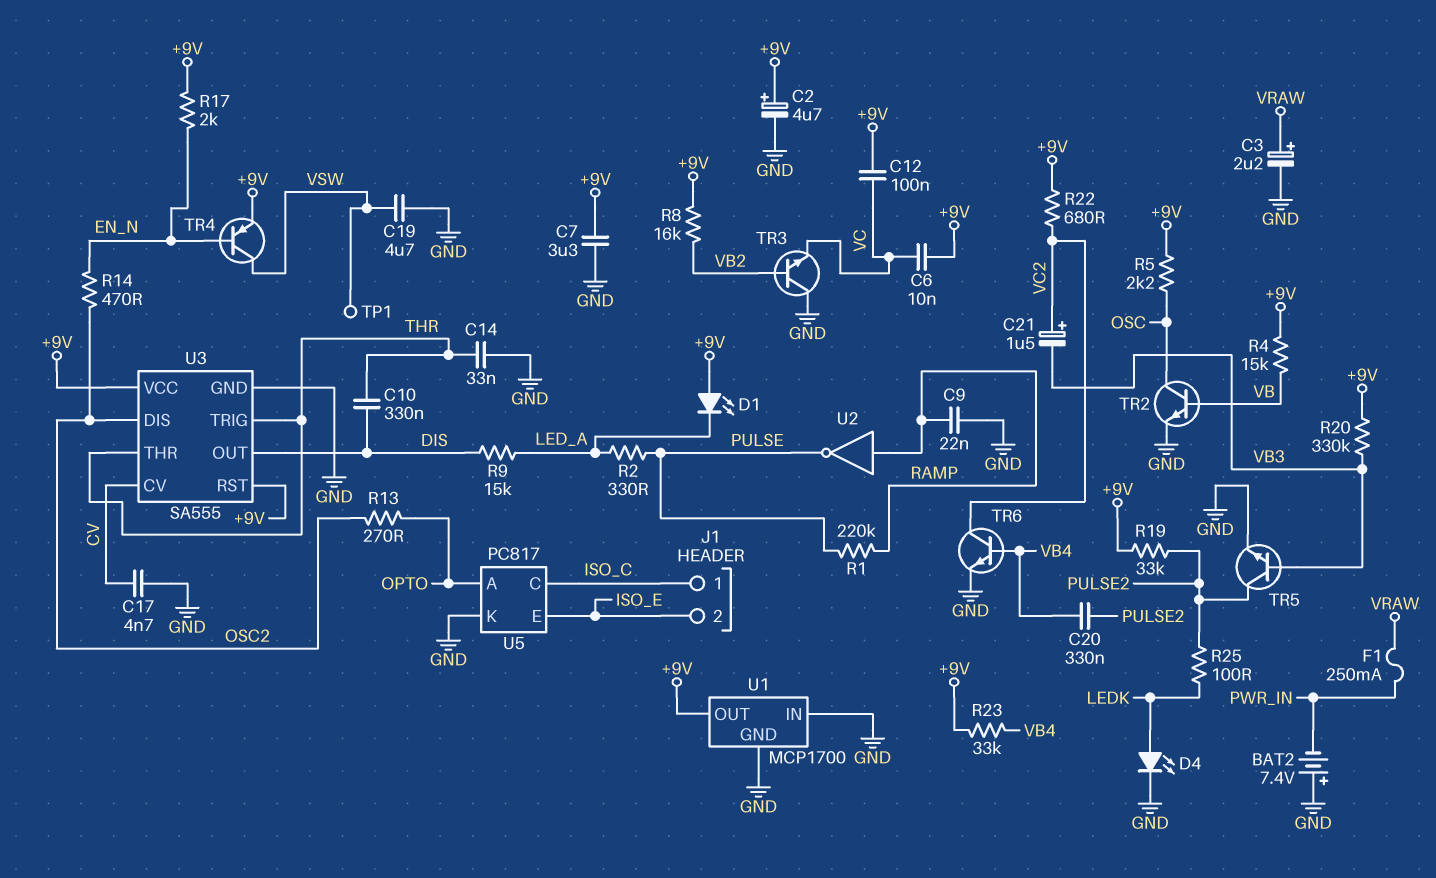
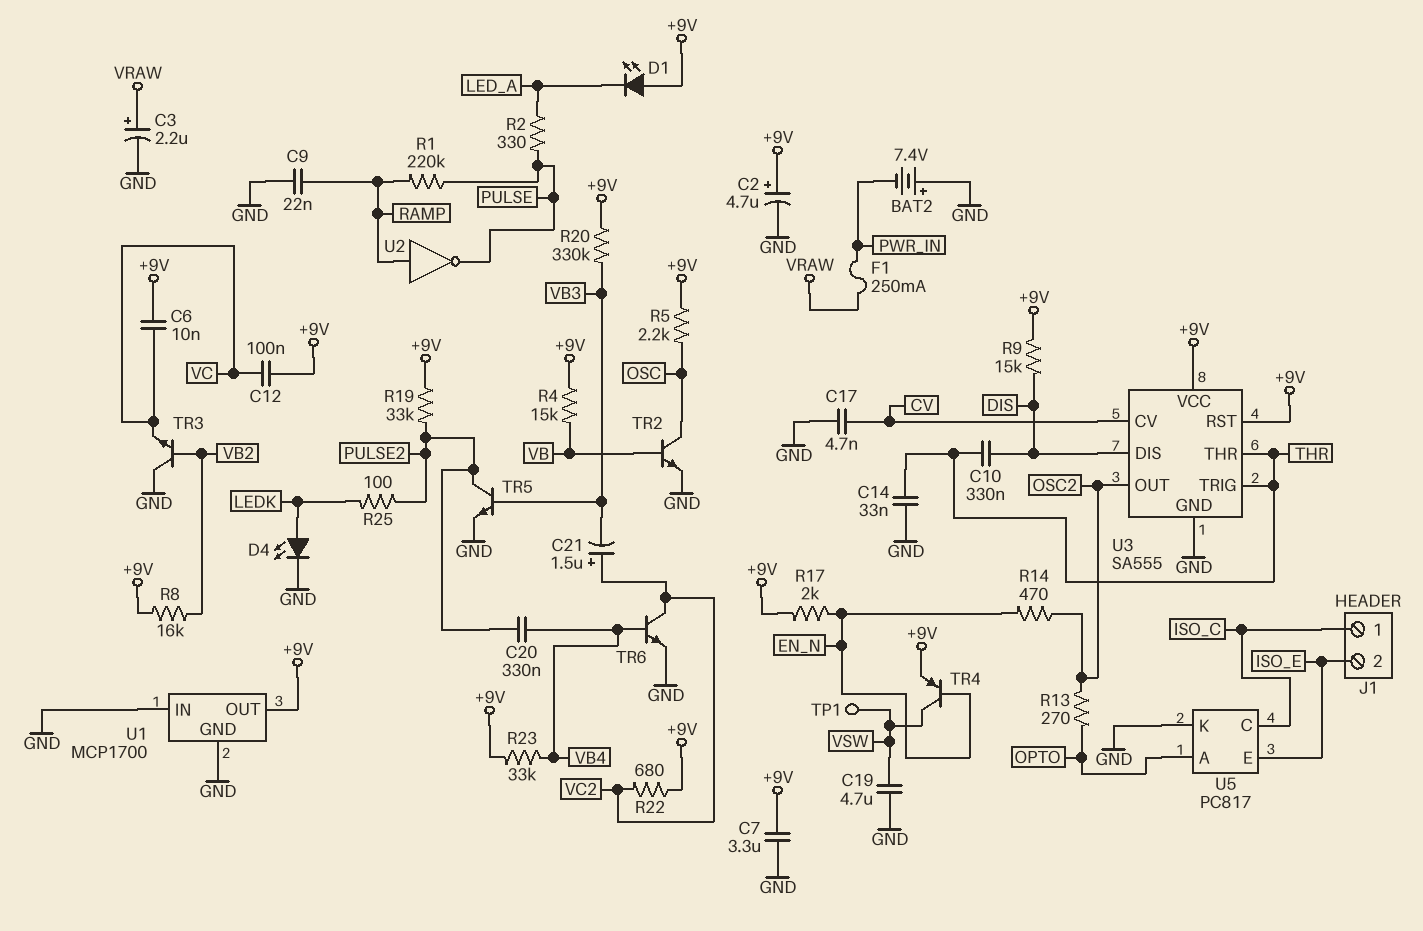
R9: 15k (DIS, LED_A) -> 15k (+9V, DIS)
U3 pin DIS: OSC2 -> DIS
U3 pin OUT: DIS -> OSC2

